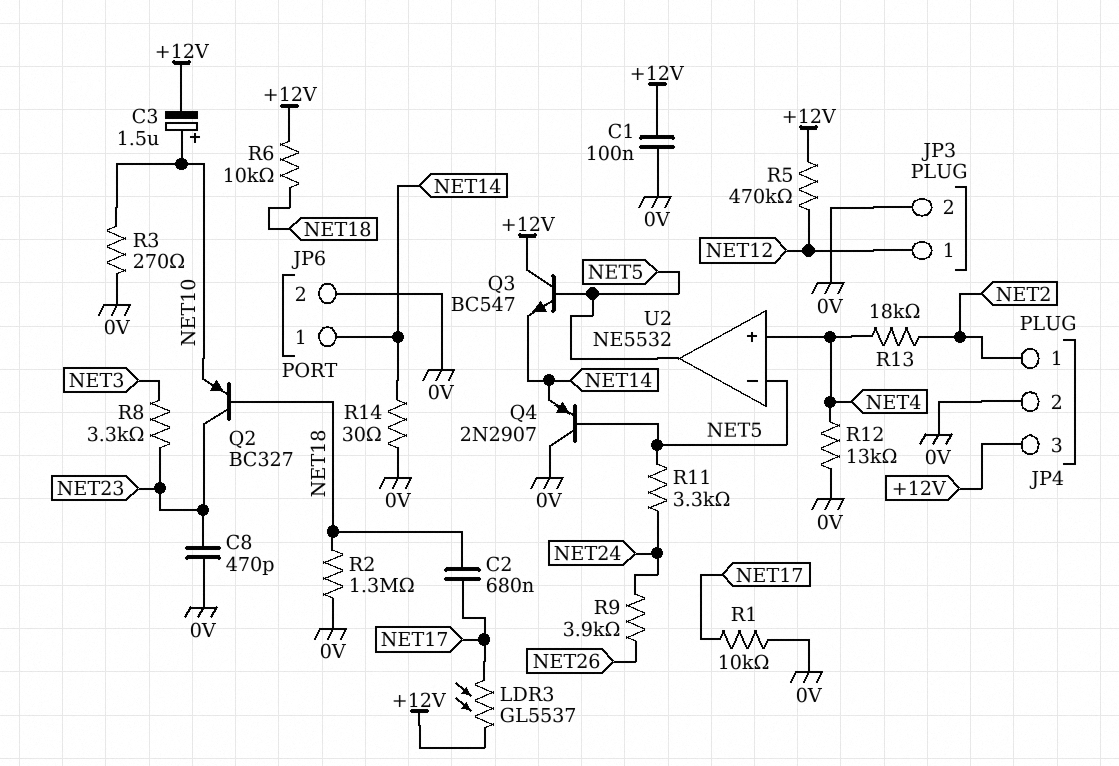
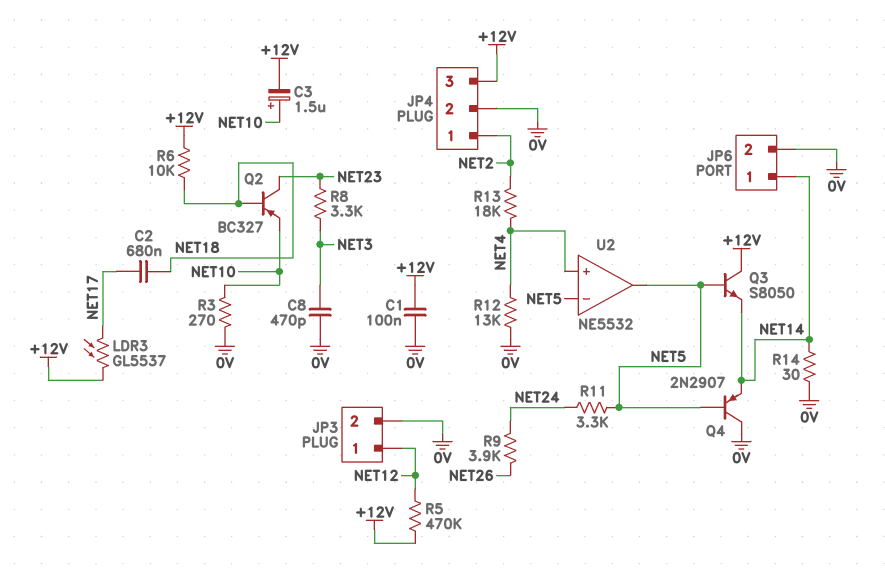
C8: 470pF (0V, NET23) -> 470pF (0V, NET3)
Q3: NPN BC547 (B NET5, C +12V, E NET14) -> NPN S8050 (B NET5, C +12V, E NET14)
R1: 10k (0V, NET17) -> none
R2: 1.3M (0V, NET18) -> none

